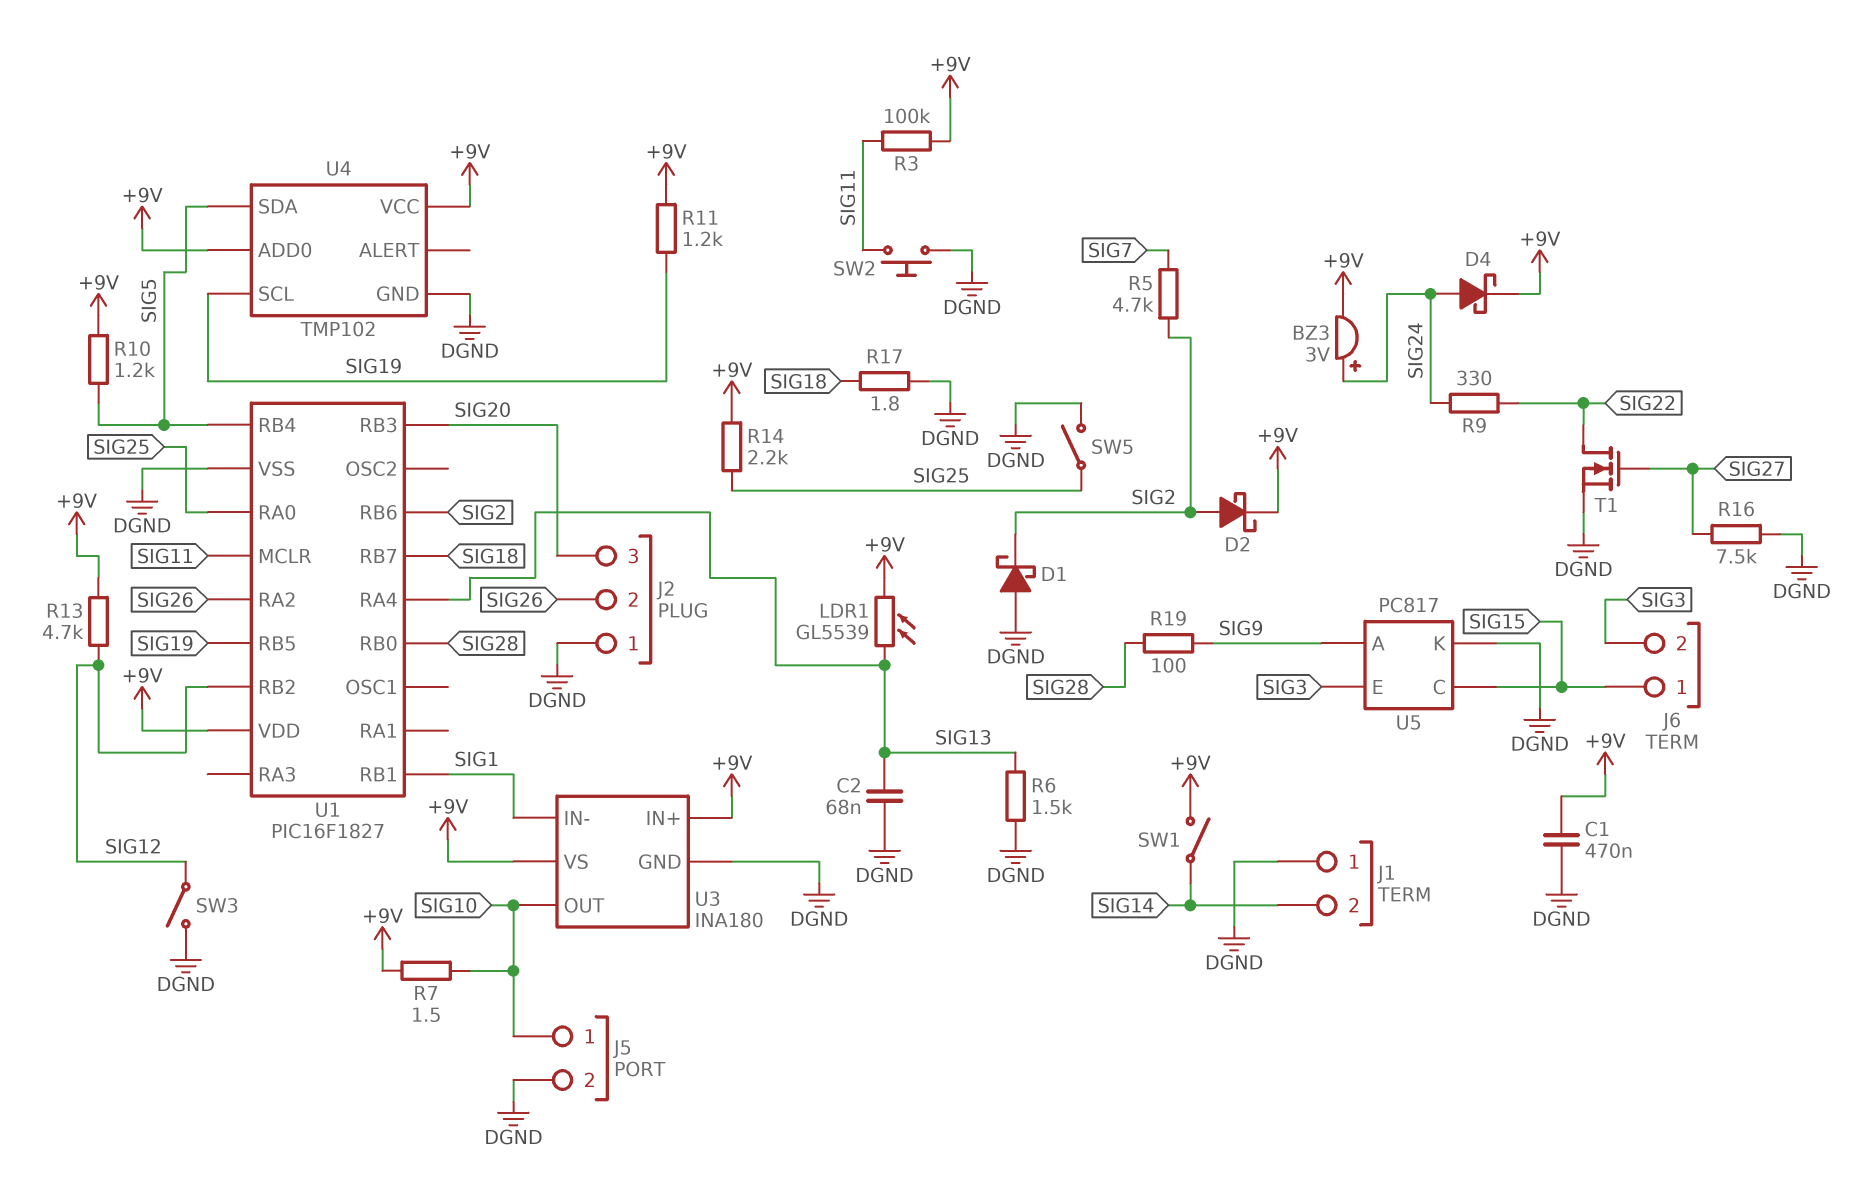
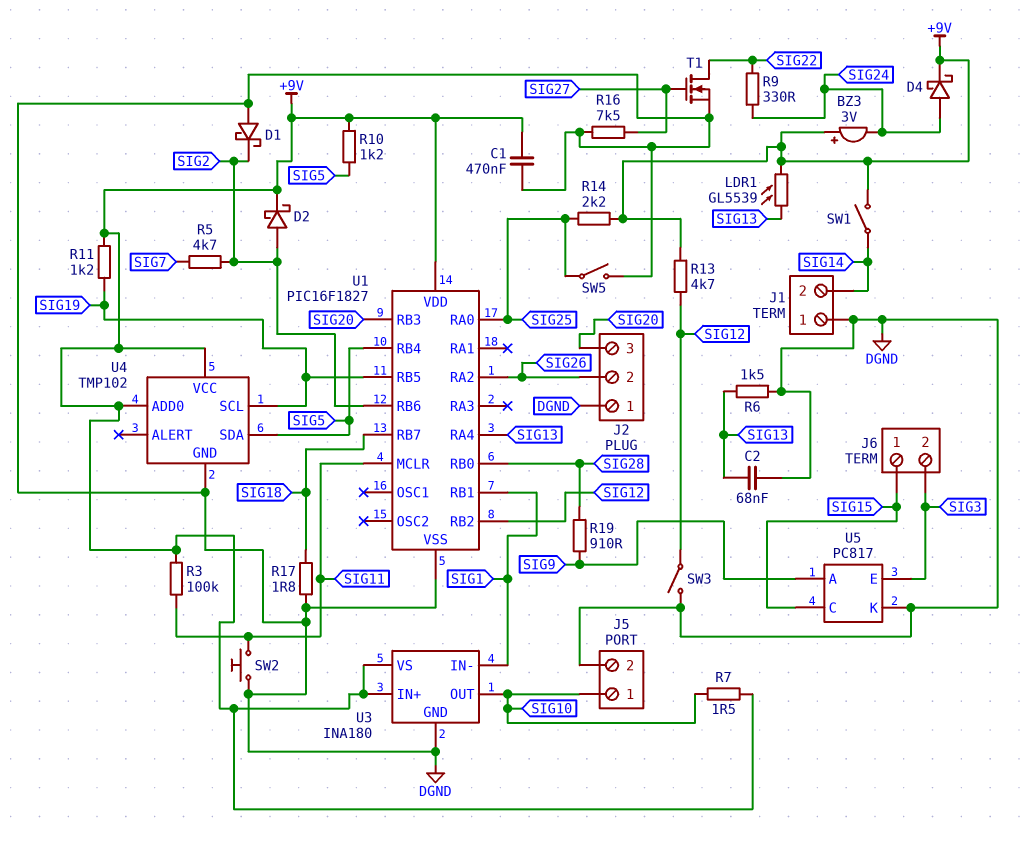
BZ3: buzzer 3V (plus SIG24, minus +9V) -> buzzer 3V (plus +9V, minus SIG24)
R19: 100 (SIG9, SIG28) -> 910 (SIG9, SIG28)

